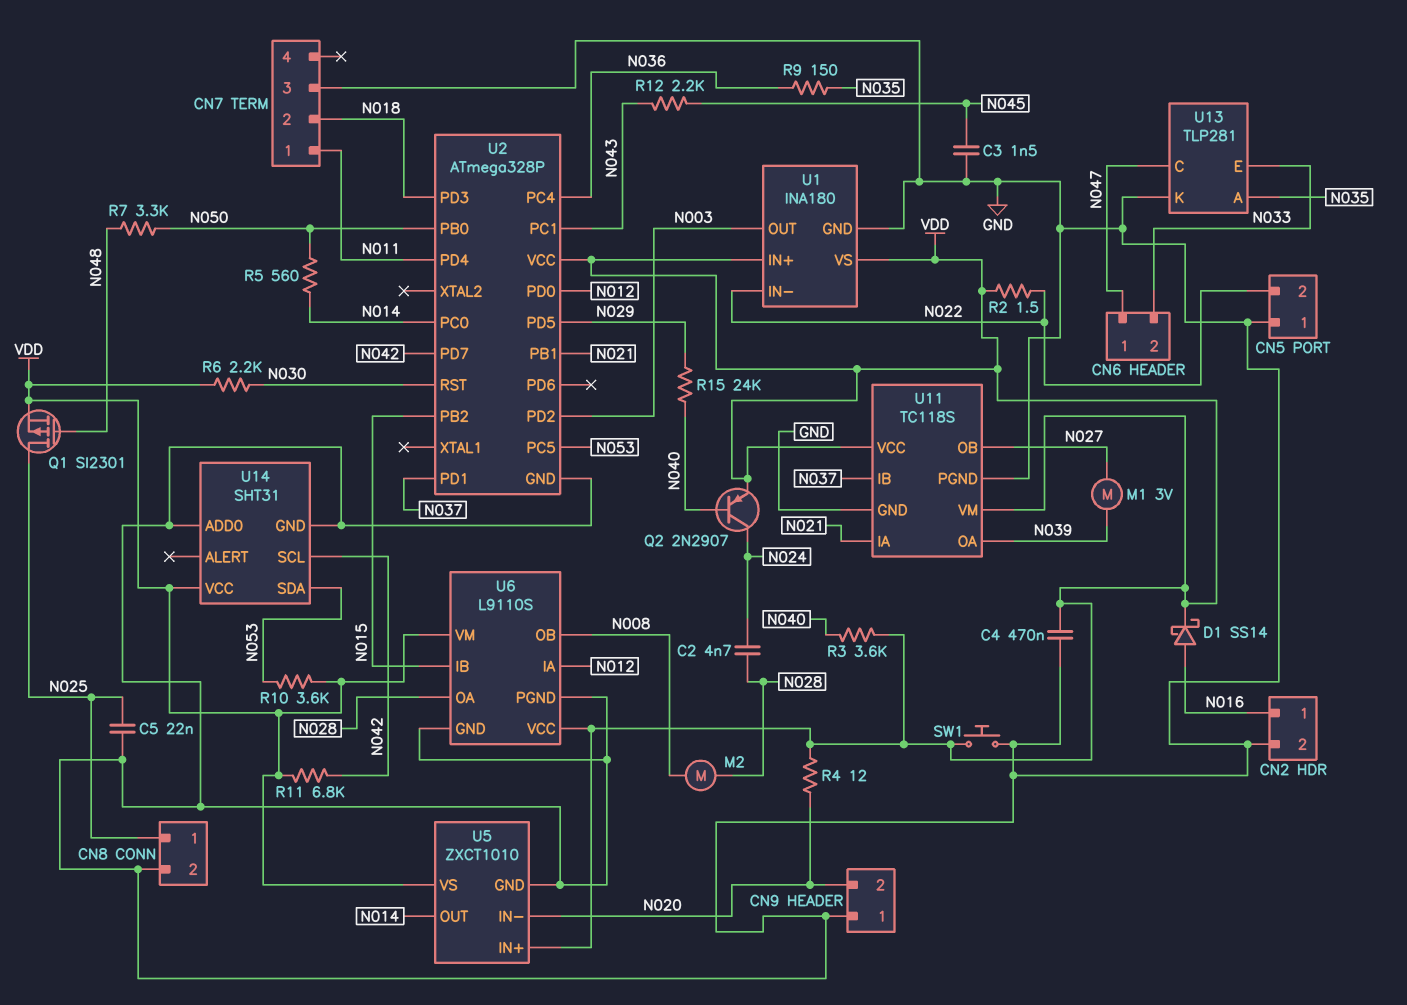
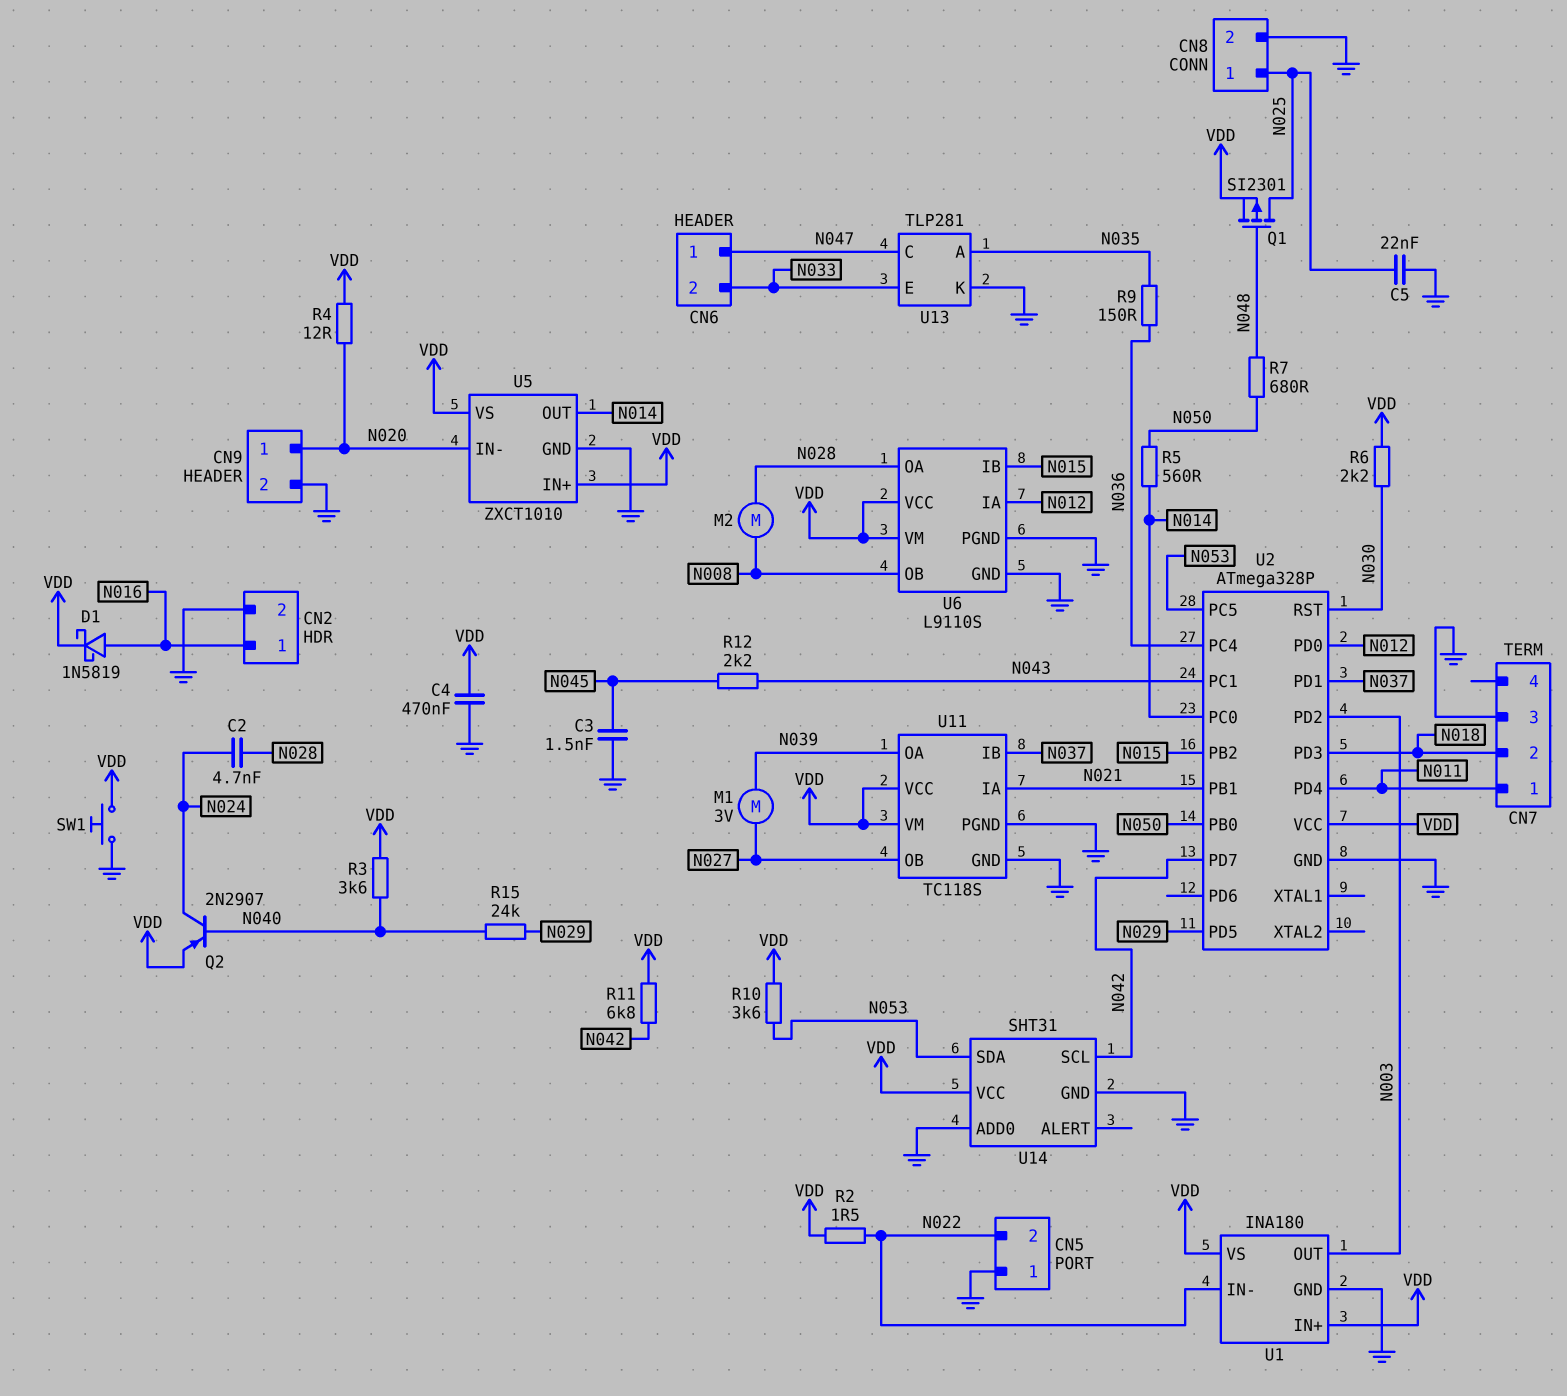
CN9 pin 1: GND -> N020
CN9 pin 2: N020 -> GND
D1: schottky SS14 (A N016, K VDD) -> schottky 1N5819 (A N016, K VDD)
R7: 3.3k (N048, N050) -> 680 (N048, N050)

